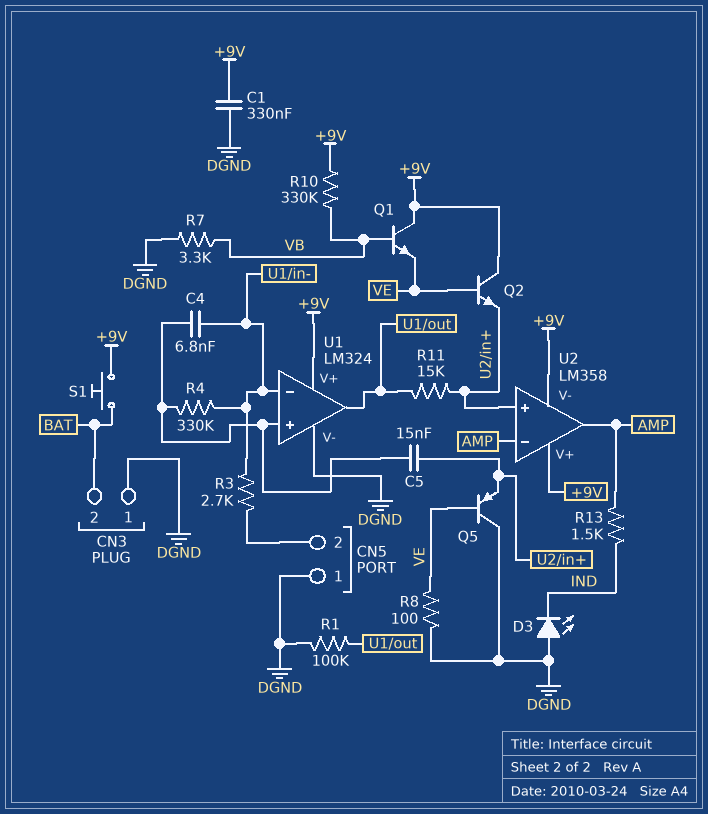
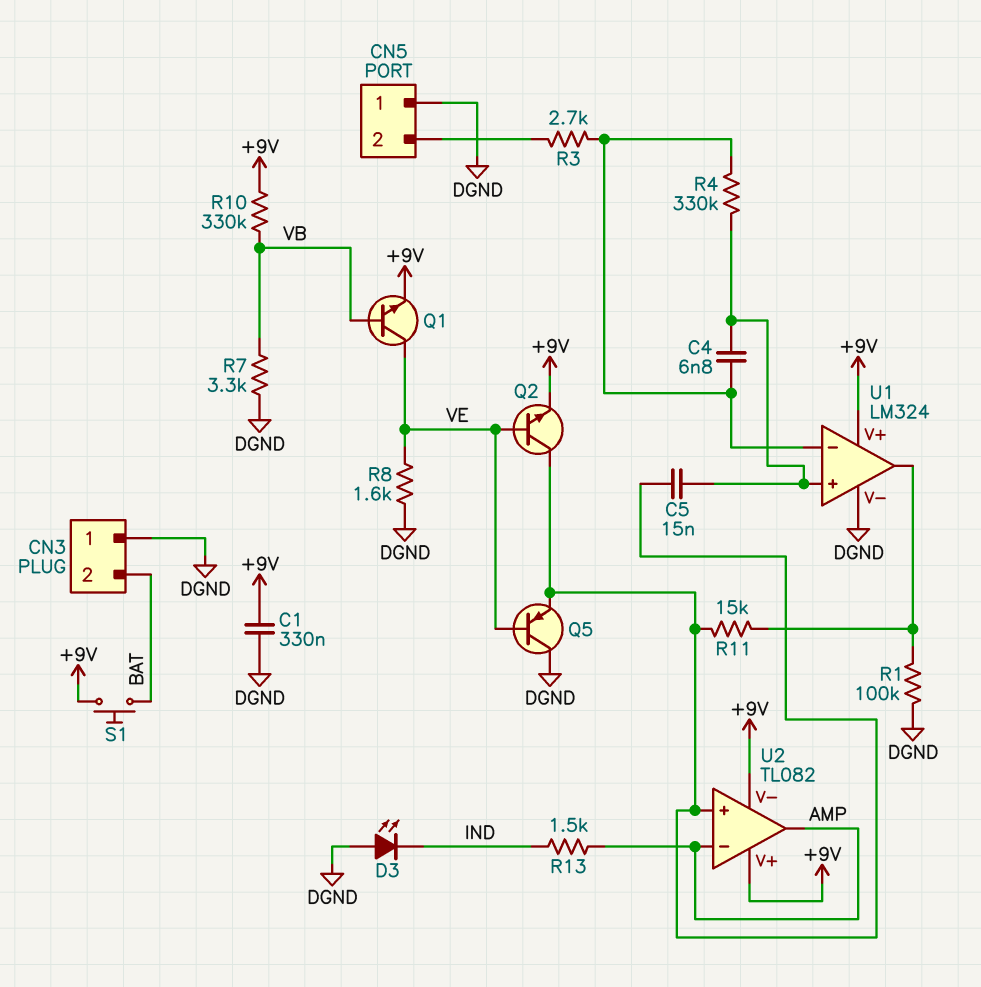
Q1: NPN (B VB, C +9V, E VE) -> NPN (B VB, C VE, E +9V)
Q2: NPN (B VE, C +9V, E U2/in+) -> NPN (B VE, C U2/in+, E +9V)
R8: 100 (DGND, VE) -> 1.6k (DGND, VE)
U2: LM358 -> TL082

